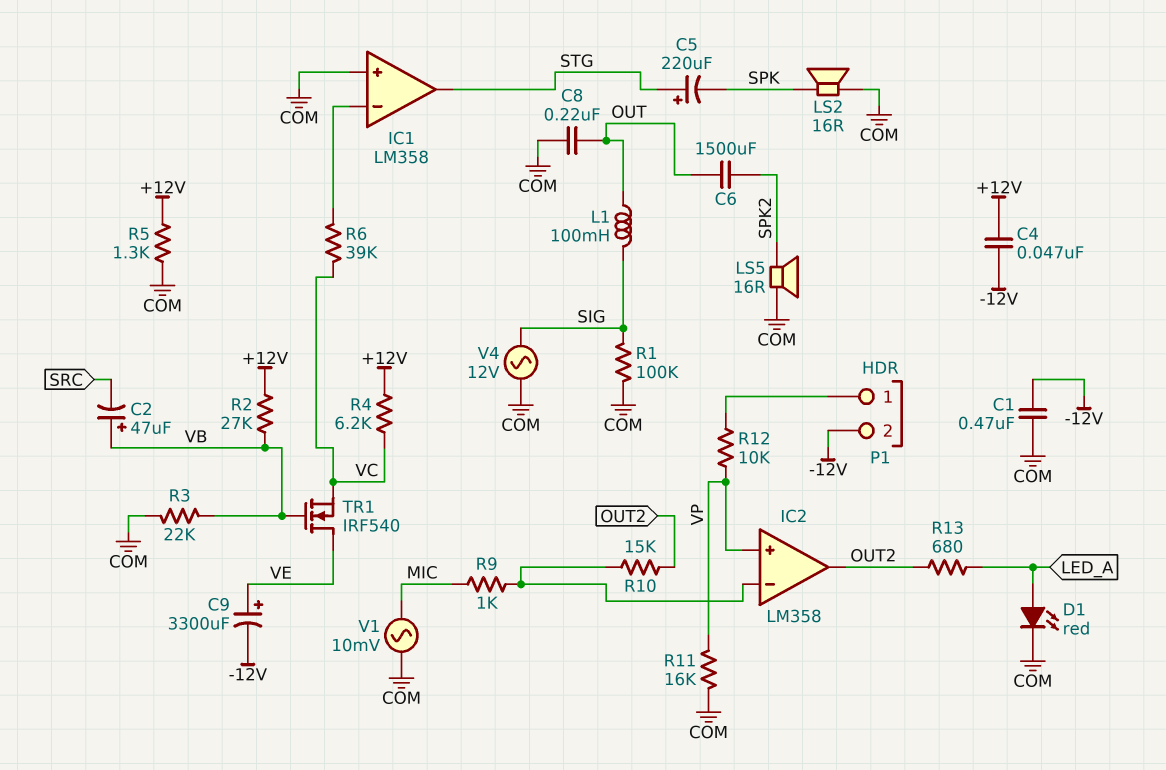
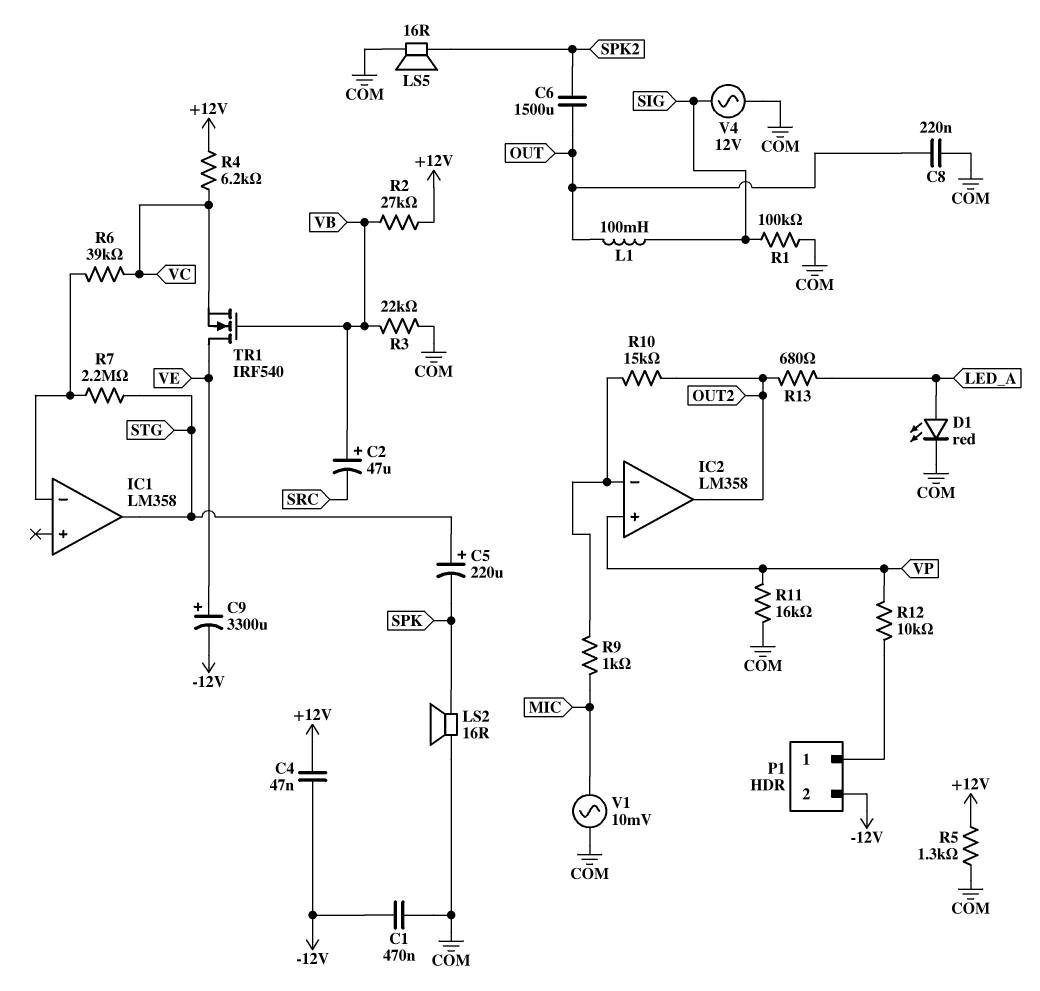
IC1 pin in+: COM -> none
R7: none -> 2.2M (IC1/in-, STG)

